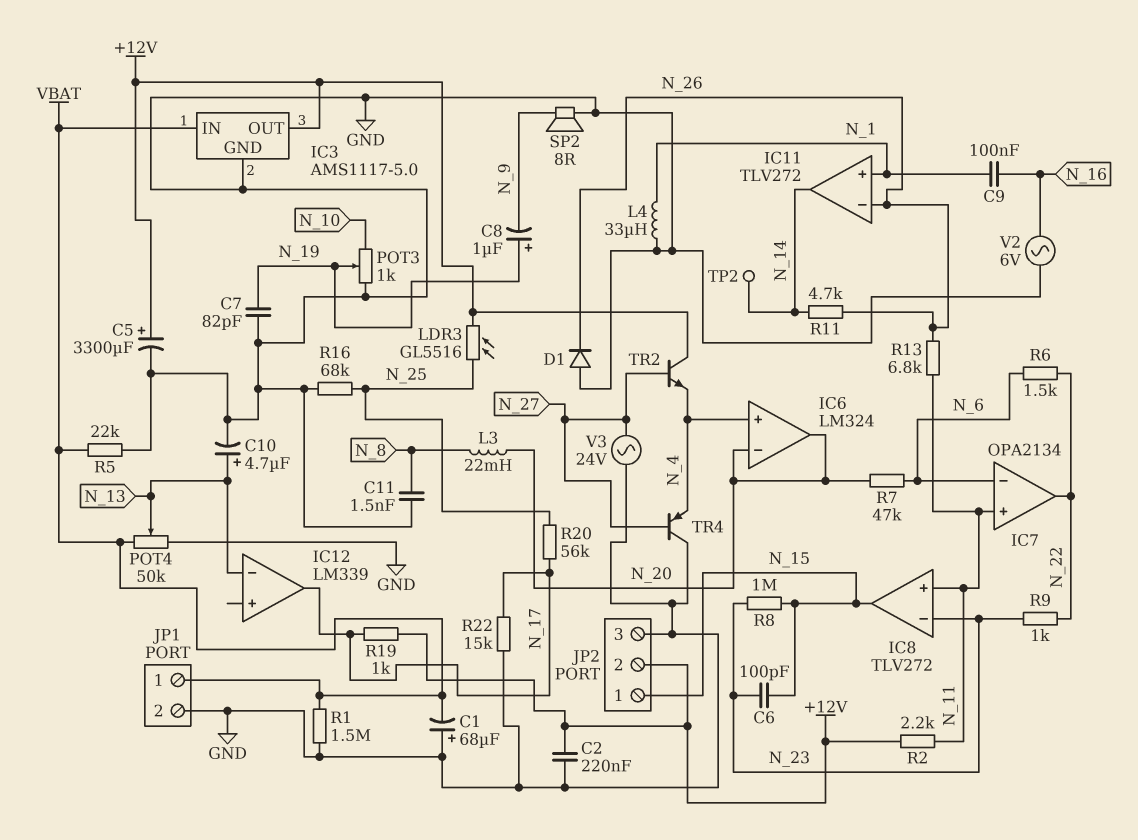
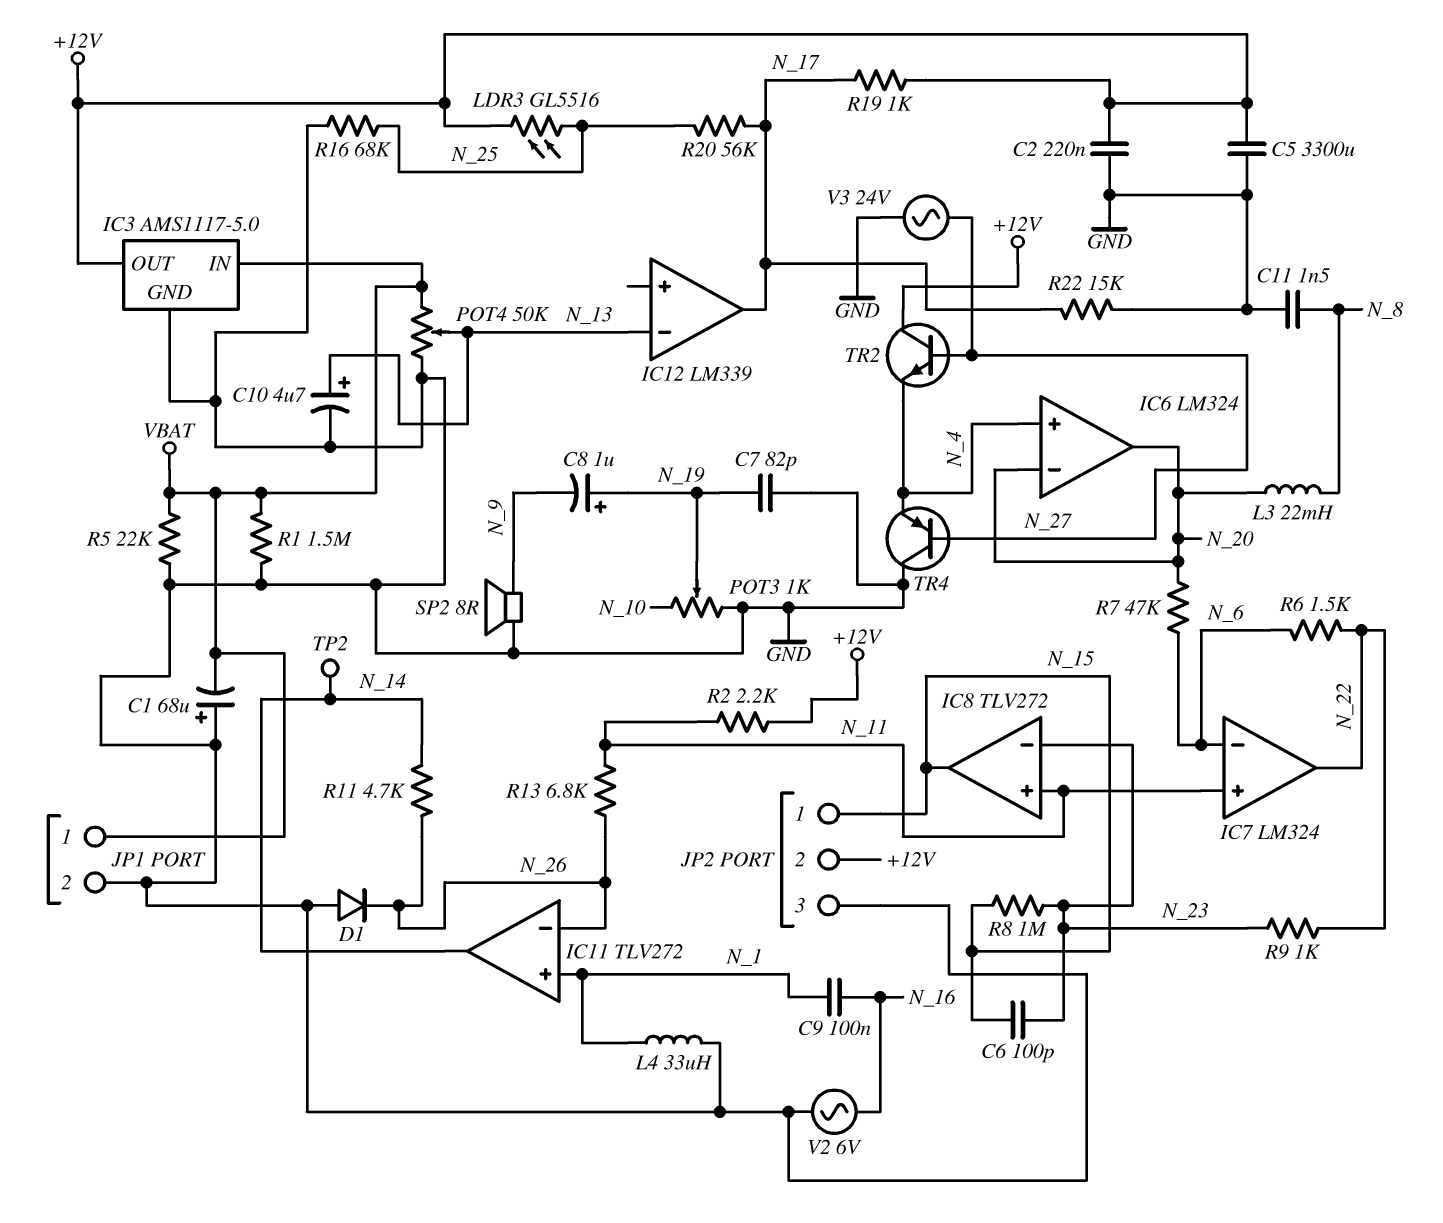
C5: 3300uF (plus +12V, minus GND) -> 3300uF (+12V, GND)
IC7: OPA2134 -> LM324

